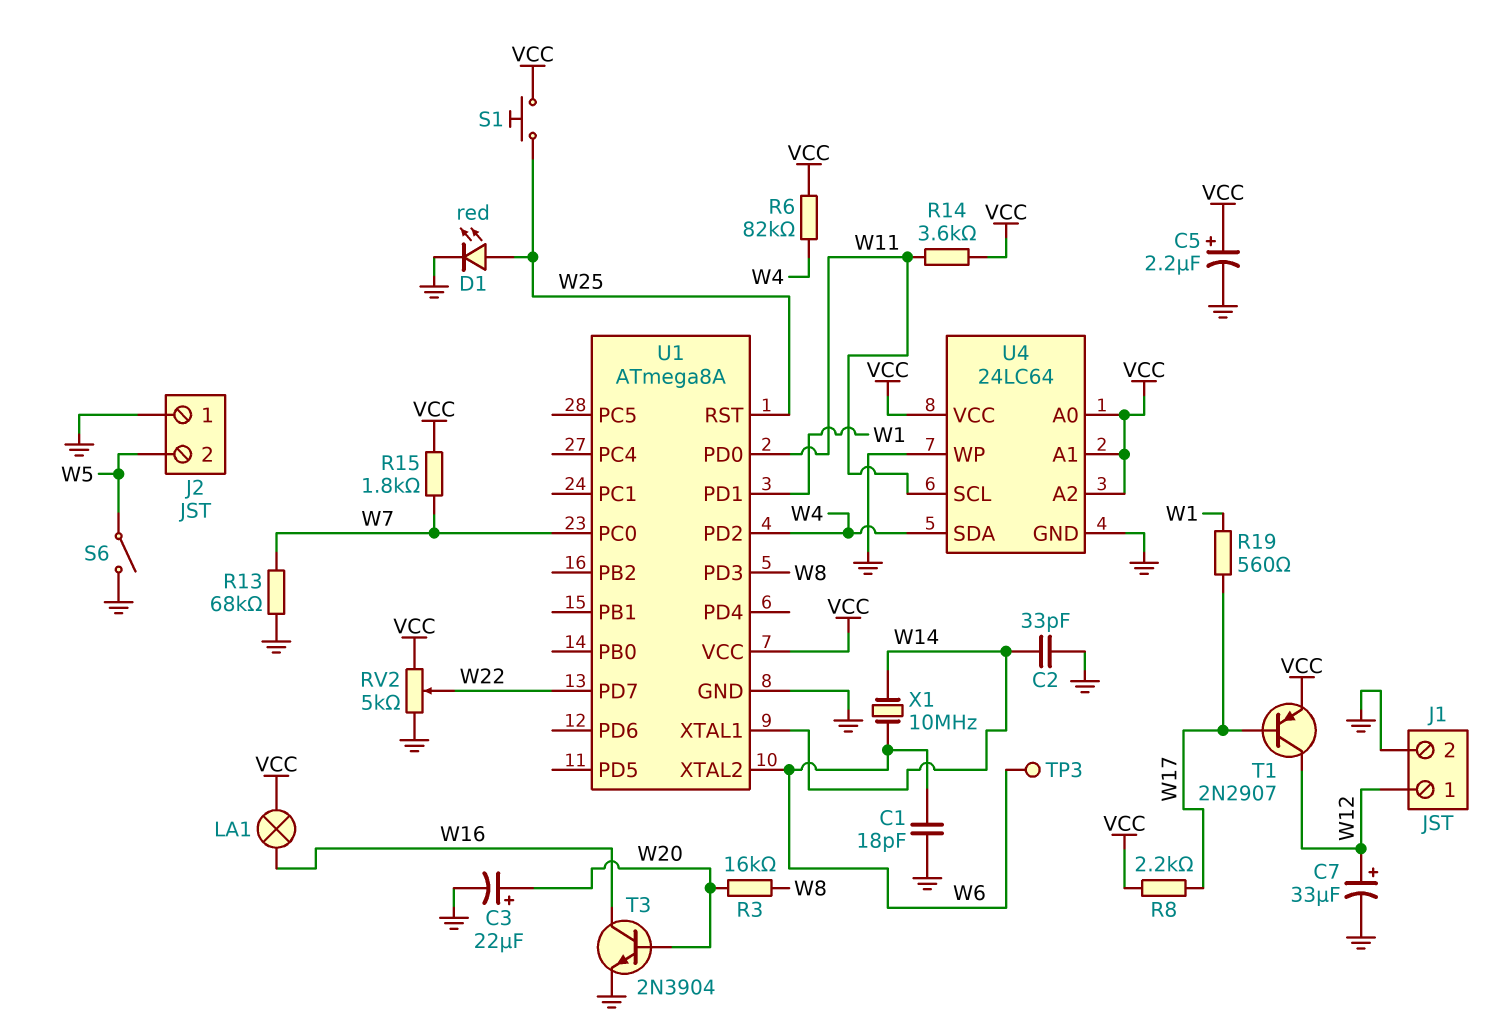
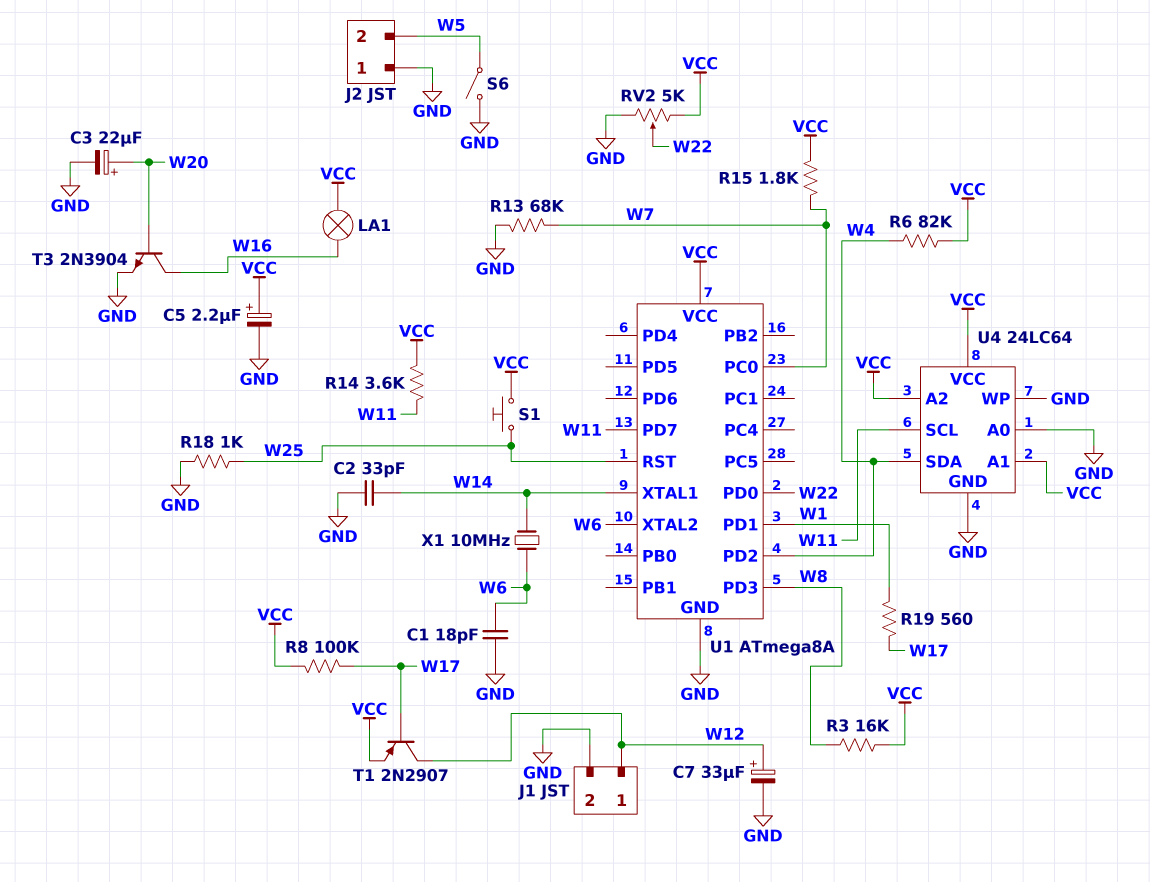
D1: LED red (A W25, K GND) -> none
R3: 16k (W8, W20) -> 16k (VCC, W8)
R8: 2.2k (VCC, W17) -> 100k (VCC, W17)
R18: none -> 1k (GND, W25)
TP3: test point (W6) -> none
U1 pin PD0: W11 -> W22
U1 pin PD7: W22 -> W11
U4 pin A0: VCC -> GND

